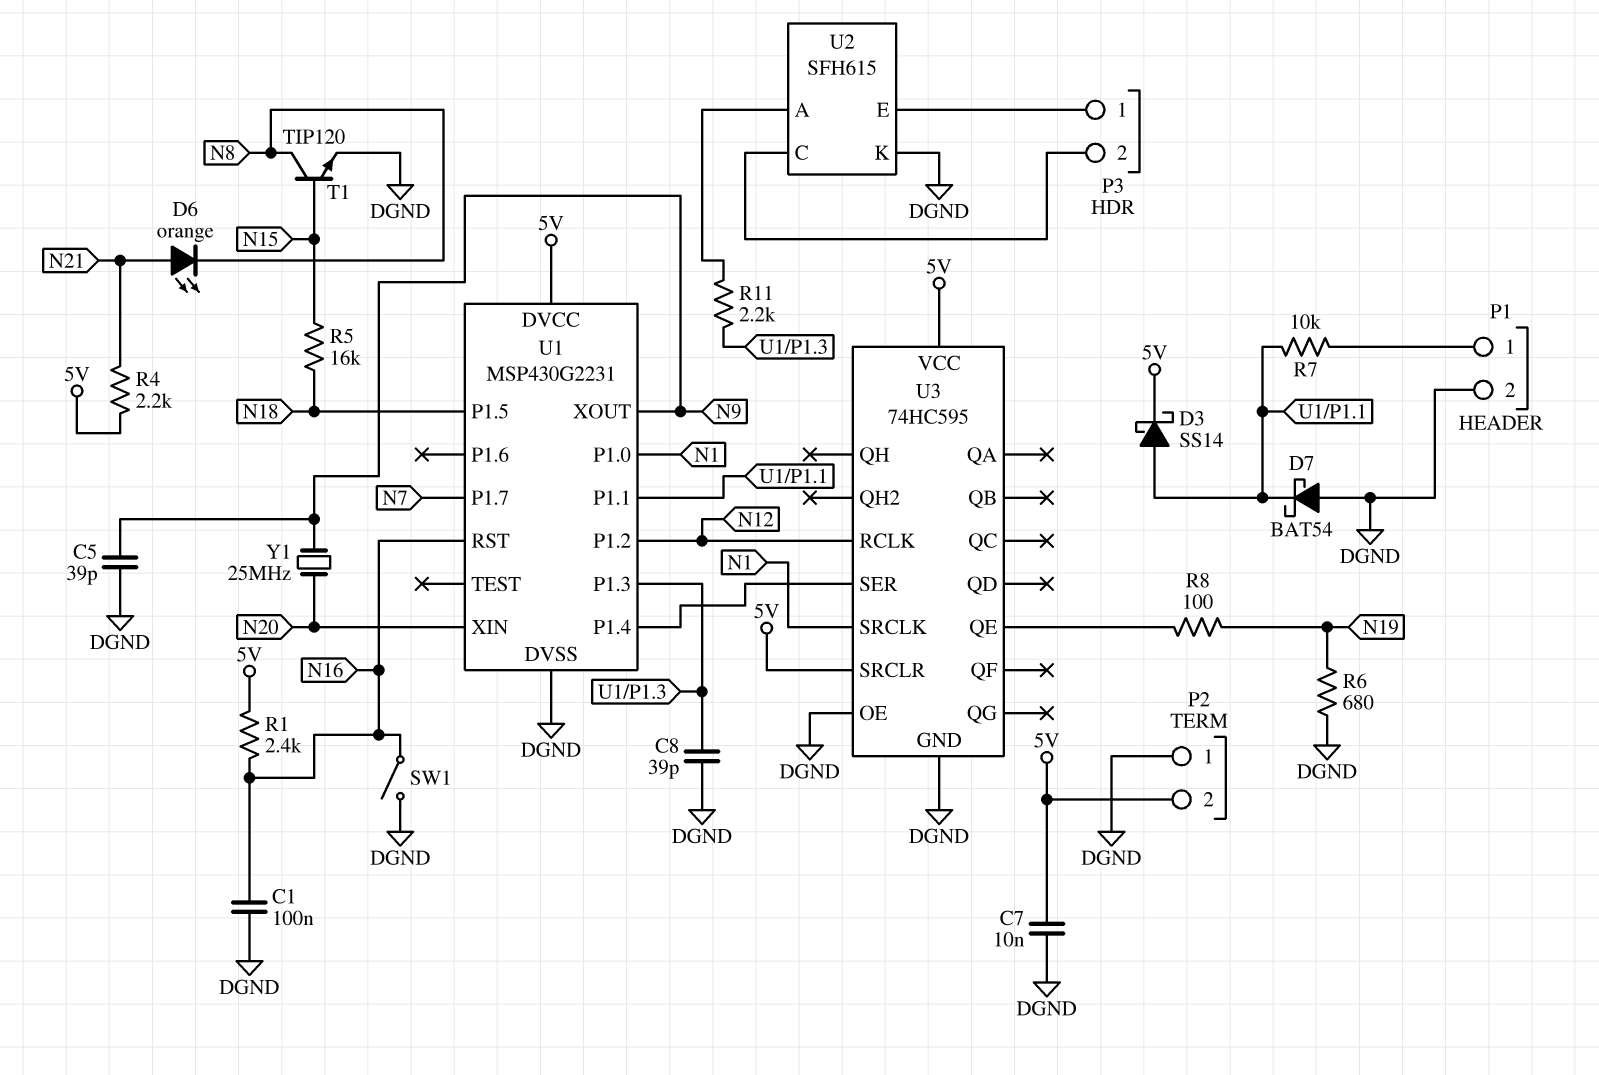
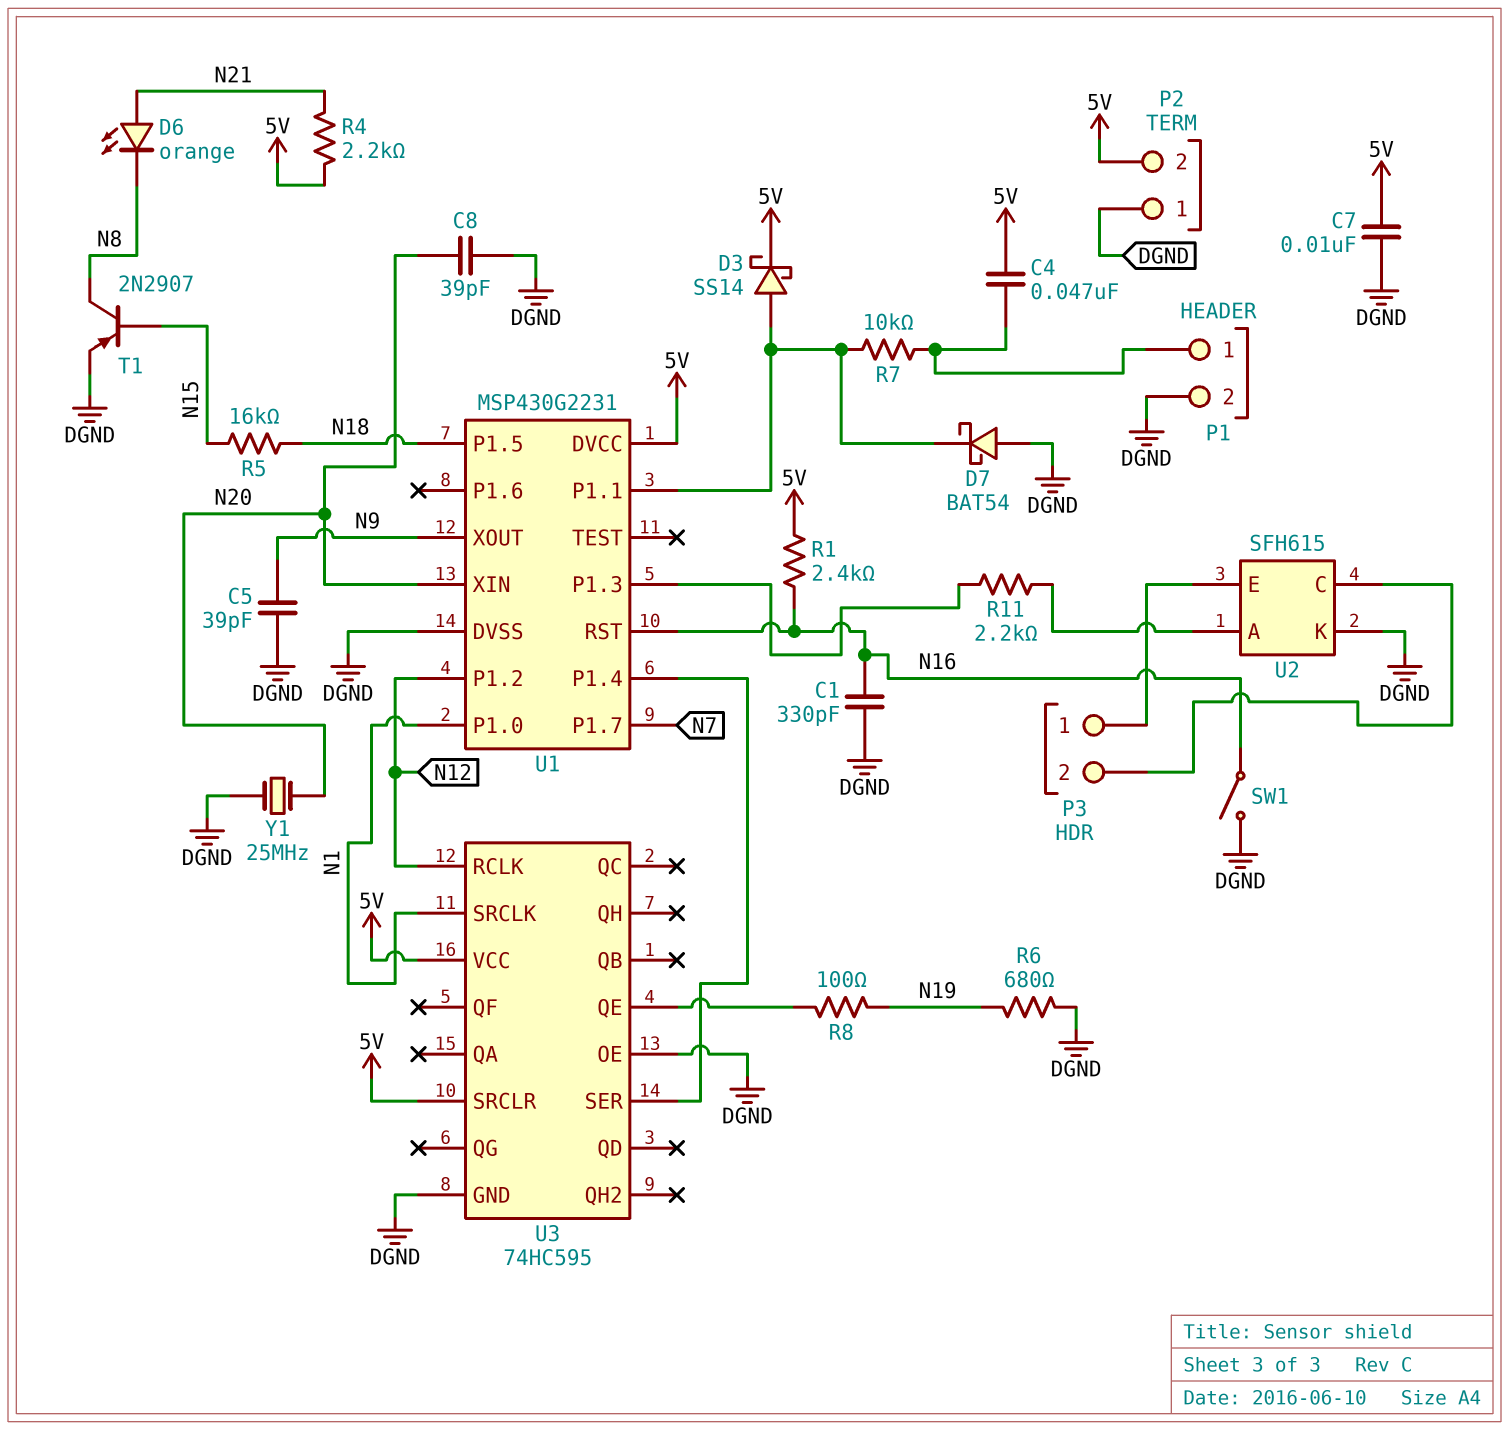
C1: 100nF (DGND, N16) -> 330pF (DGND, N16)
C4: none -> 47nF (5V, P1/1)
C8: 39pF (DGND, U1/P1.3) -> 39pF (DGND, N20)
T1: NPN TIP120 (B N15, C N8, E DGND) -> PNP 2N2907 (B N15, C N8, E DGND)
Y1: 25MHz (N9, N20) -> 25MHz (DGND, N20)

